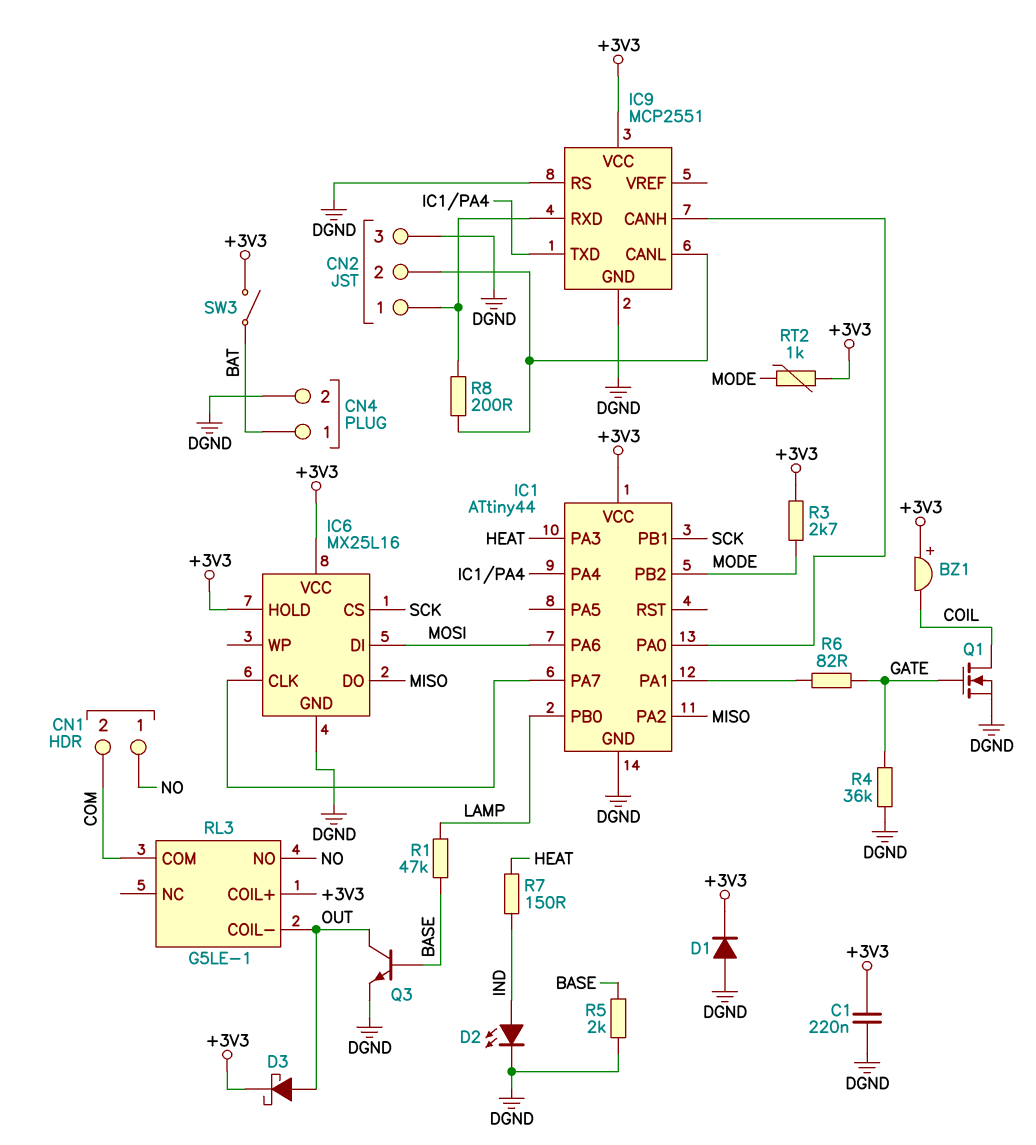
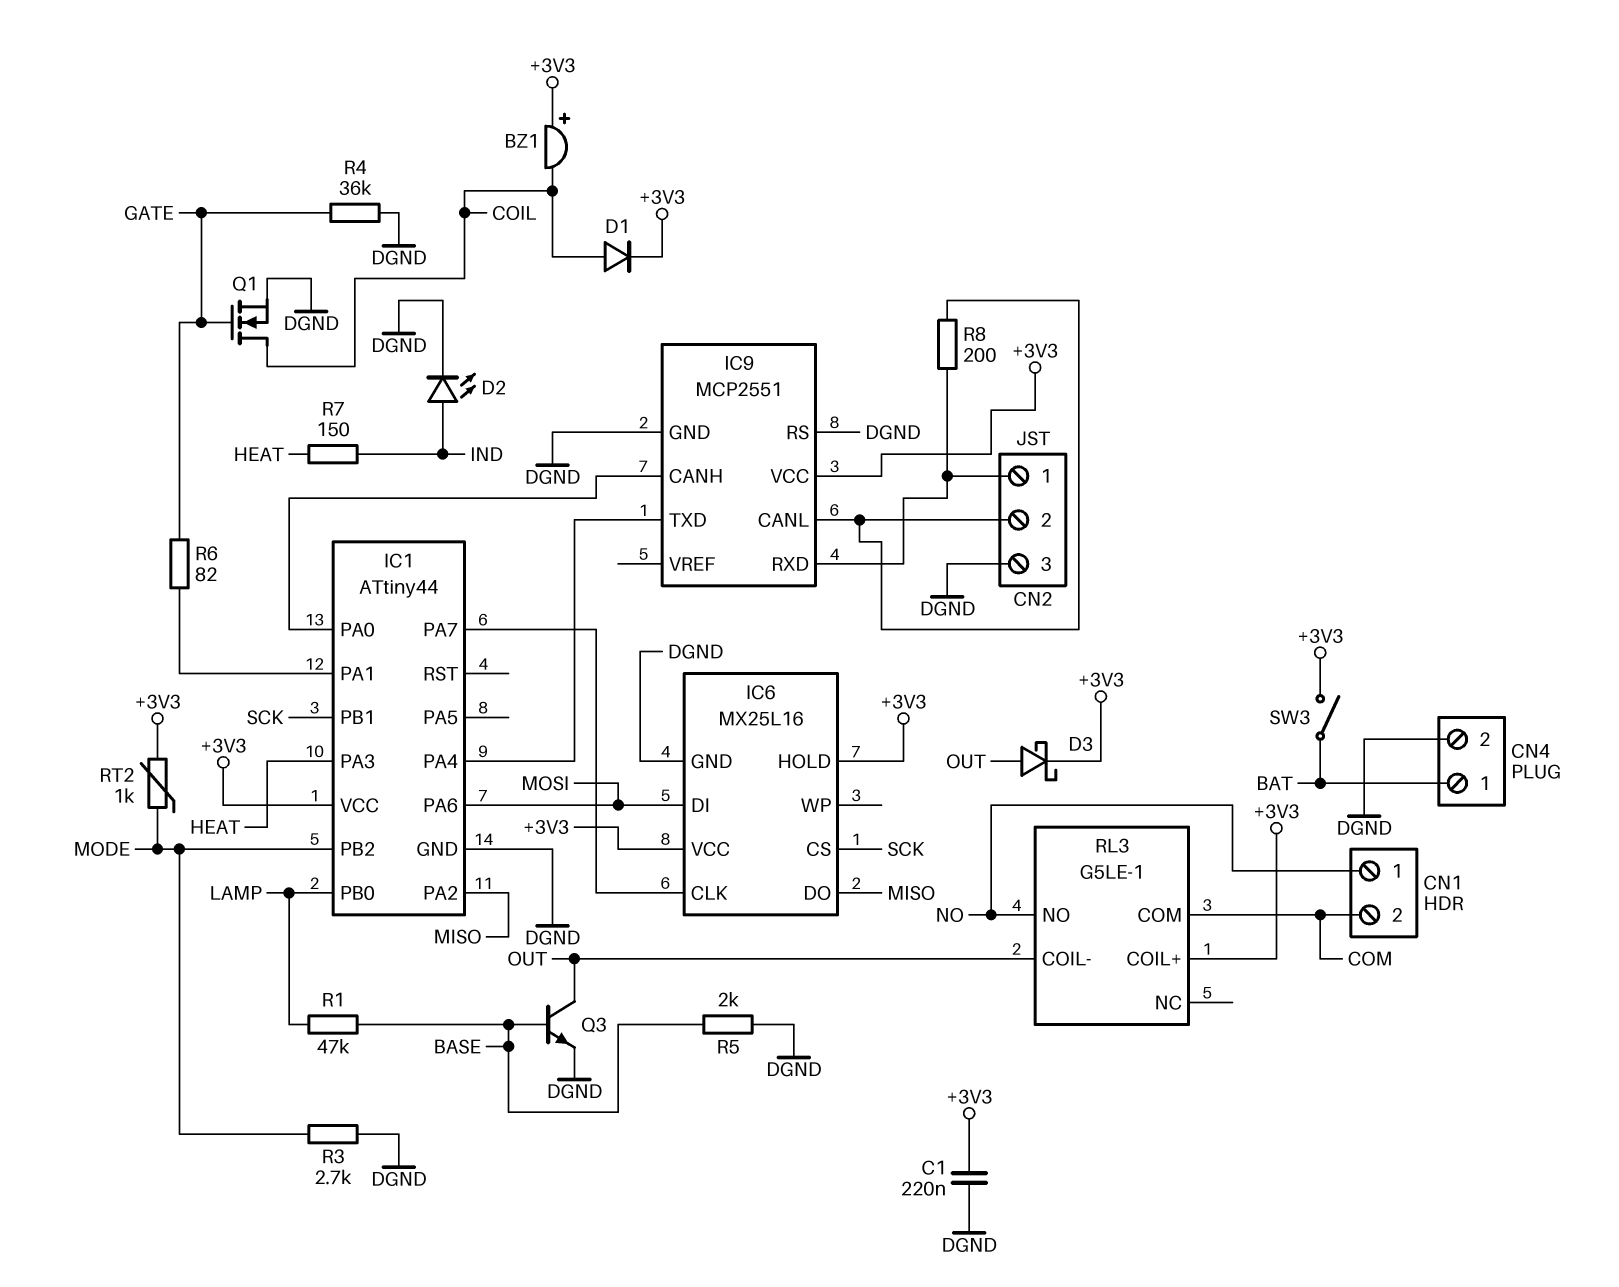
D1: diode (A DGND, K +3V3) -> diode (A COIL, K +3V3)
R3: 2.7k (+3V3, MODE) -> 2.7k (DGND, MODE)

